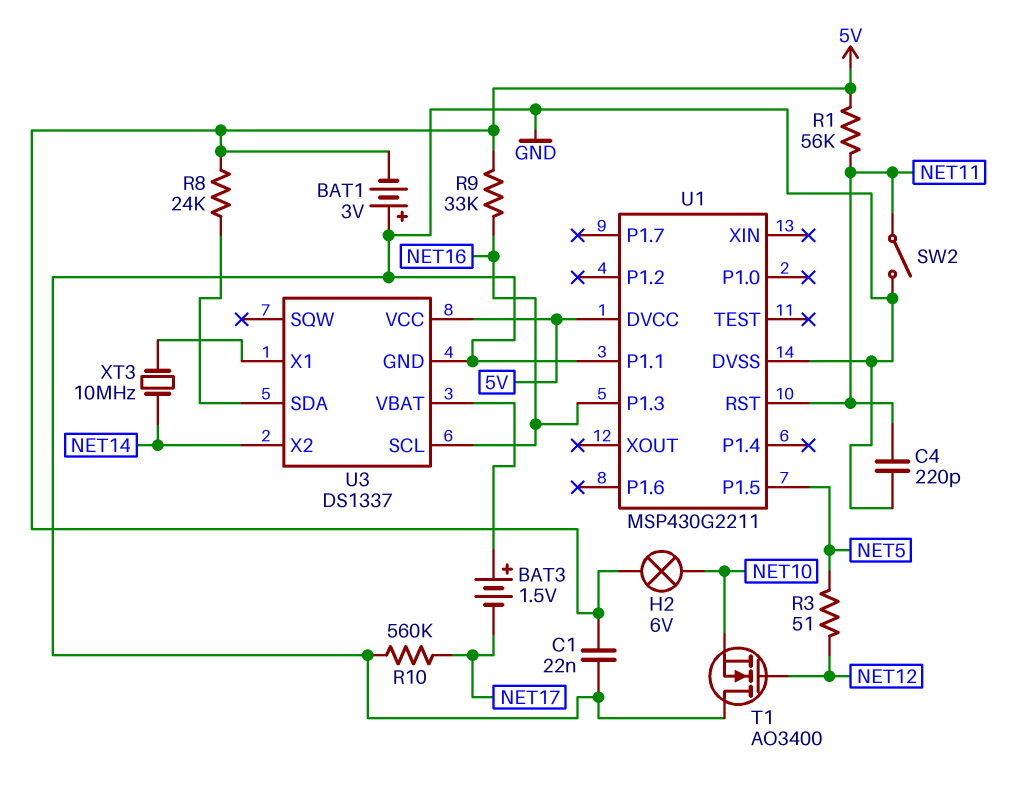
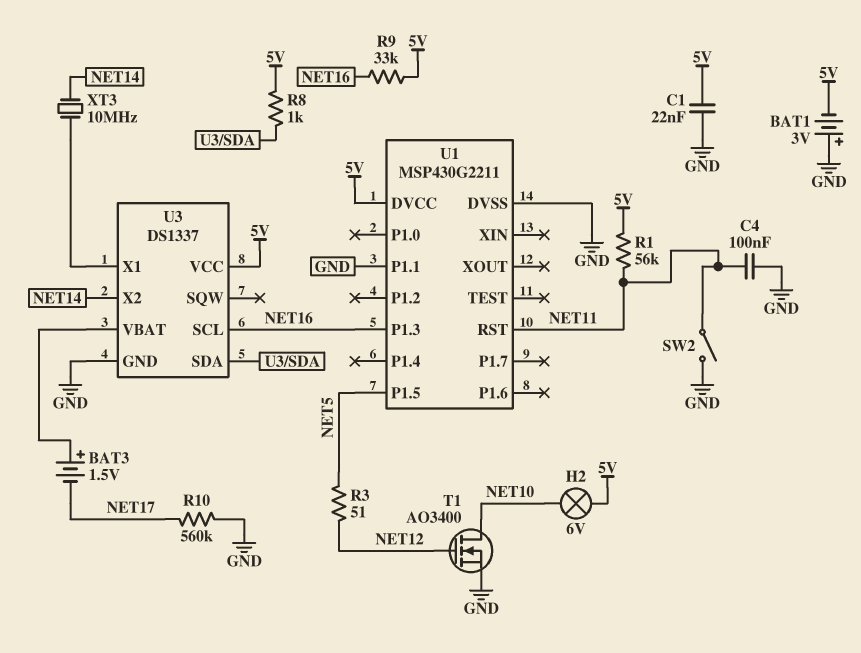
C4: 220pF (GND, NET11) -> 100nF (GND, NET11)
R8: 24k (5V, U3/SDA) -> 1k (5V, U3/SDA)
T1: NMOS AO3400 (G NET12, D GND, S NET10) -> NMOS AO3400 (G NET12, D NET10, S GND)

